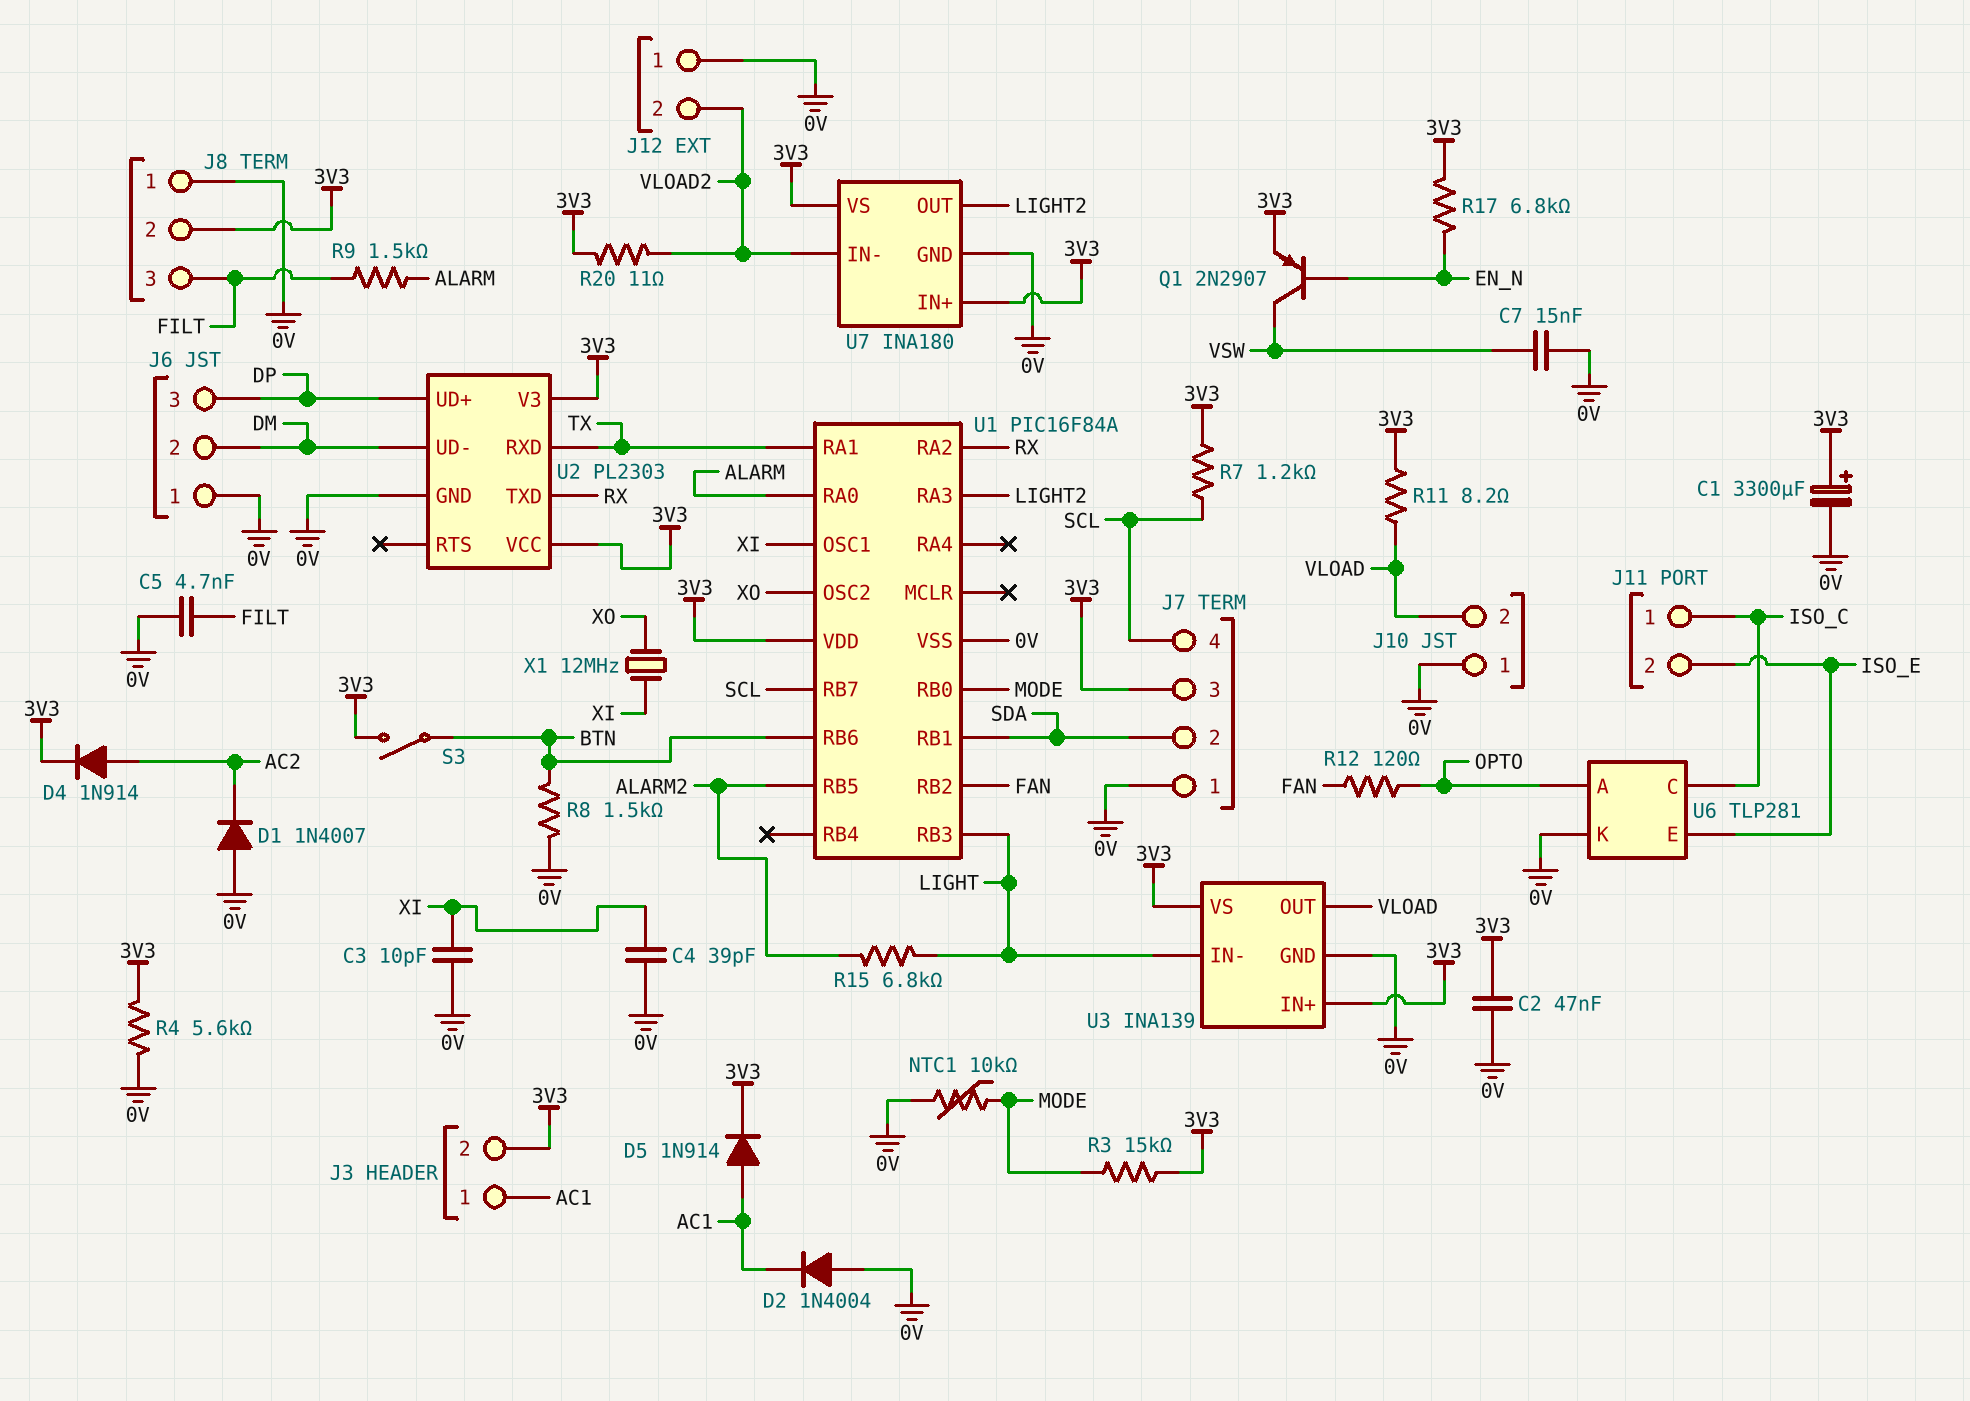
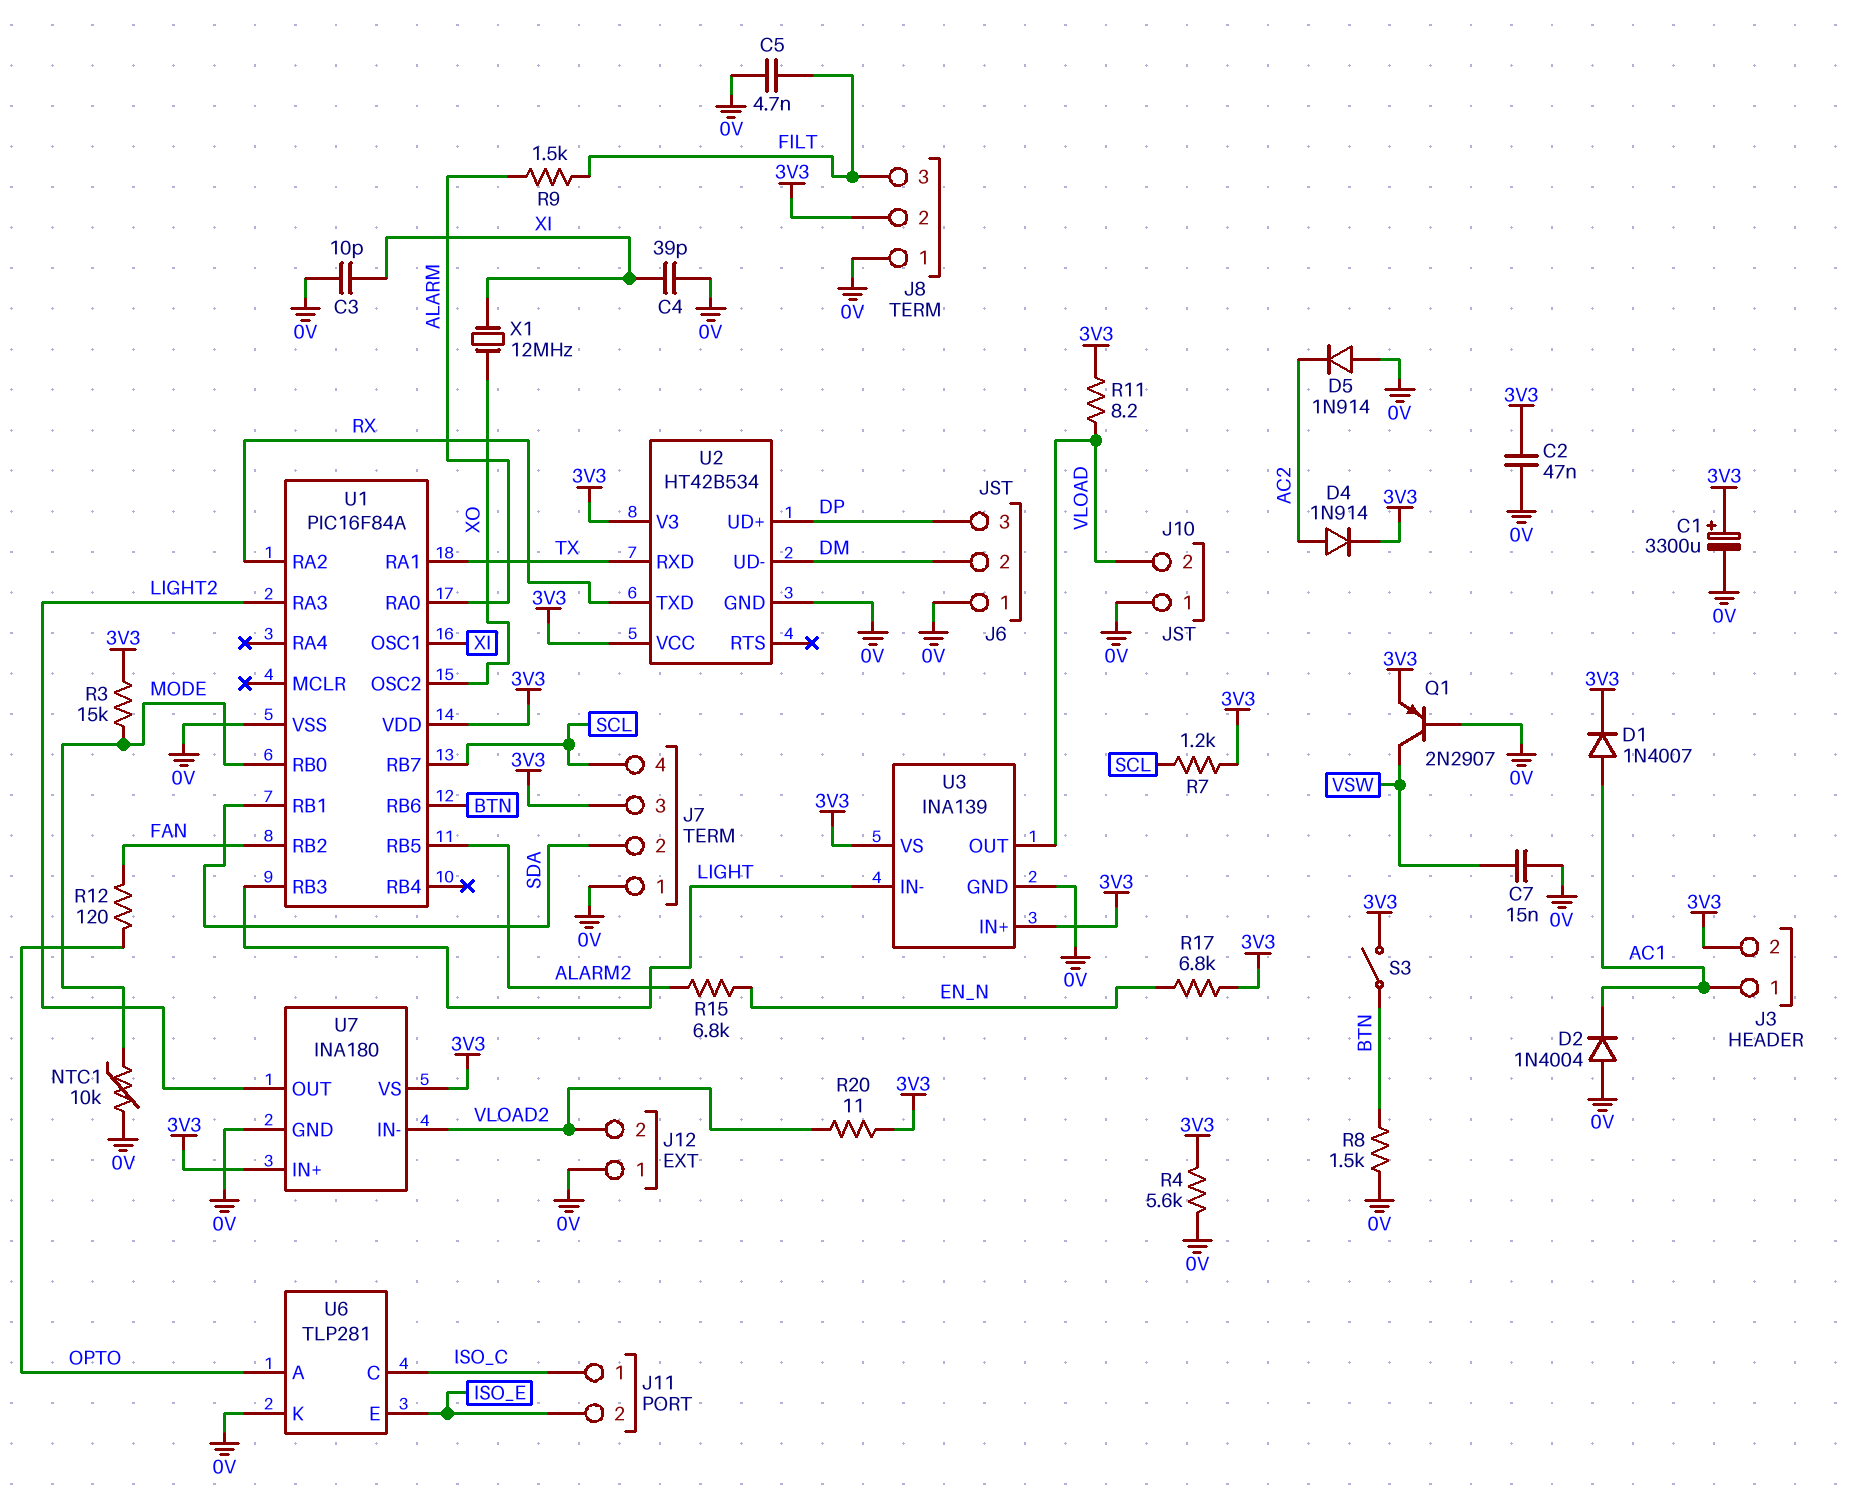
D1: diode 1N4007 (A 0V, K AC2) -> diode 1N4007 (A AC1, K 3V3)
D5: diode 1N914 (A AC1, K 3V3) -> diode 1N914 (A 0V, K AC2)
Q1: PNP 2N2907 (B EN_N, C VSW, E 3V3) -> PNP 2N2907 (B 0V, C VSW, E 3V3)
R15: 6.8k (ALARM2, LIGHT) -> 6.8k (ALARM2, EN_N)
U2: PL2303 -> HT42B534

